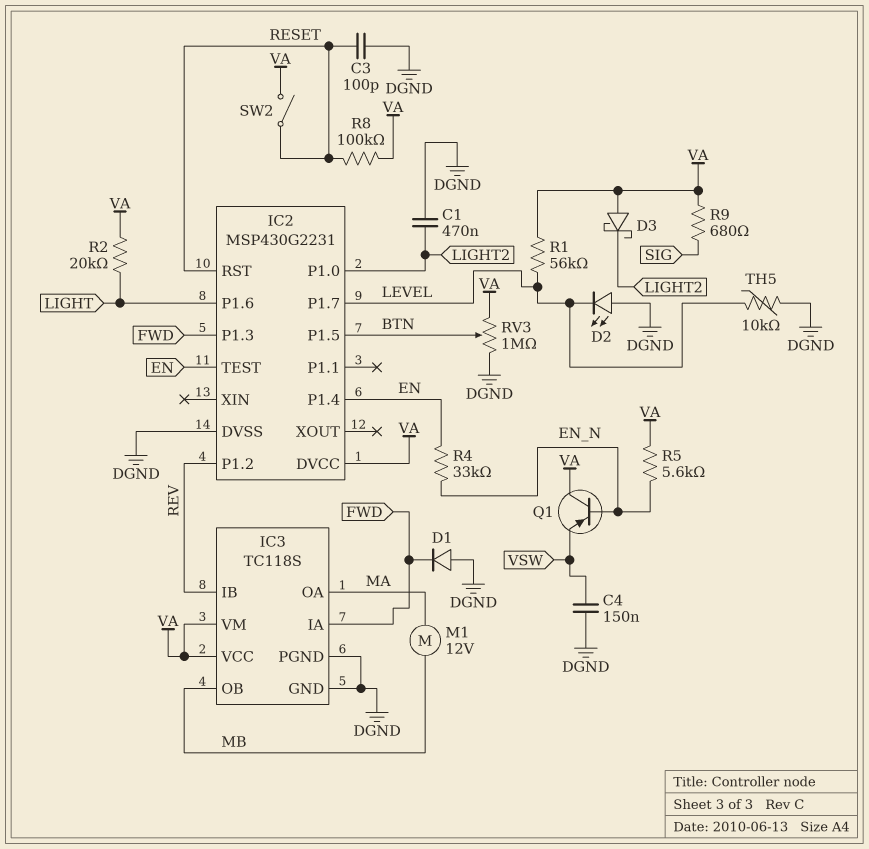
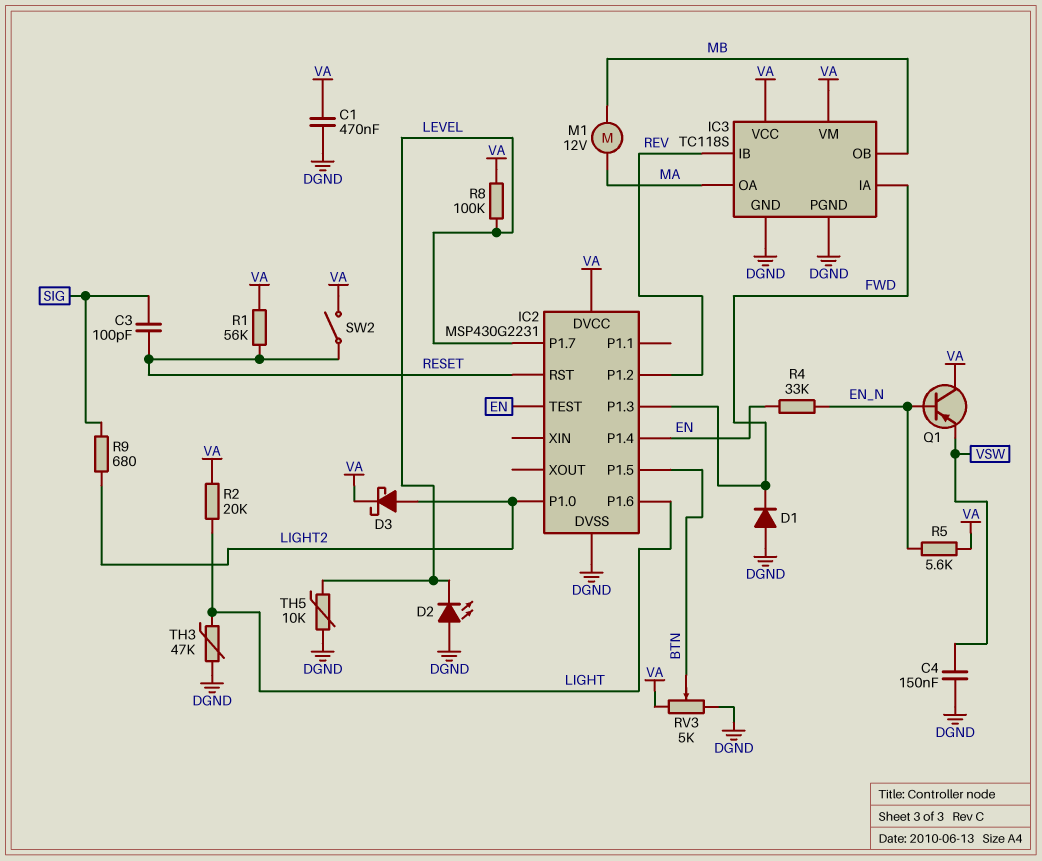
C1: 470nF (DGND, LIGHT2) -> 470nF (DGND, VA)
C3: 100pF (DGND, RESET) -> 100pF (RESET, SIG)
D3: schottky (A VA, K LIGHT2) -> schottky (A LIGHT2, K VA)
R1: 56k (LEVEL, VA) -> 56k (RESET, VA)
R8: 100k (RESET, VA) -> 100k (LEVEL, VA)
R9: 680 (SIG, VA) -> 680 (LIGHT2, SIG)
RV3: 1M (DGND, VA, wiper BTN) -> 5k (DGND, VA, wiper BTN)
TH3: none -> 47k (DGND, LIGHT)

